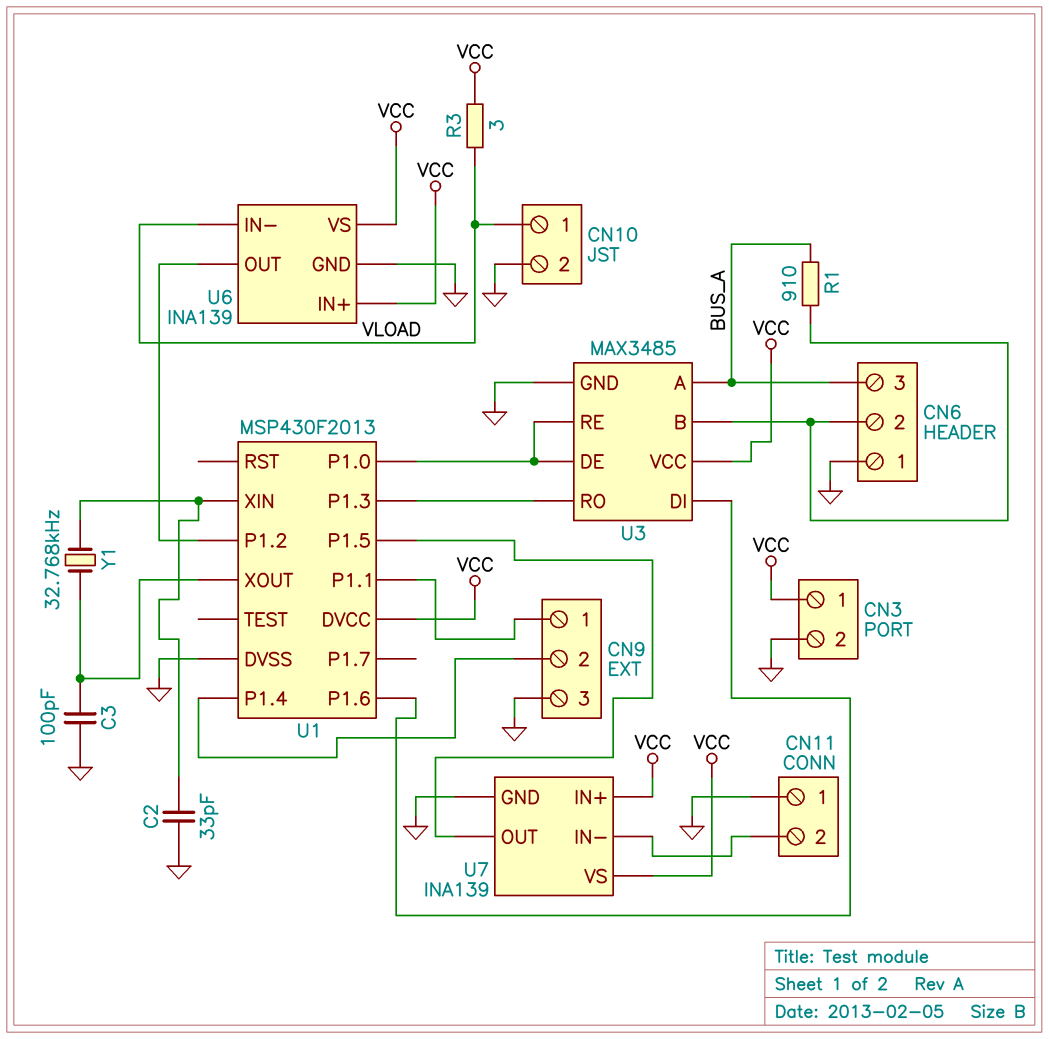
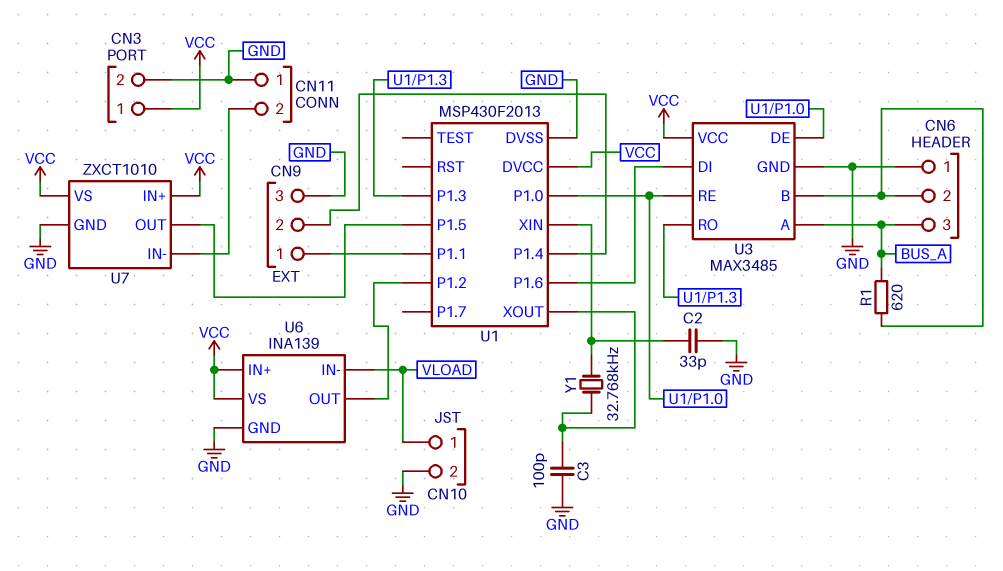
R1: 910 (BUS_A, CN6/2) -> 620 (BUS_A, CN6/2)
R3: 3 (VCC, VLOAD) -> none
U7: INA139 -> ZXCT1010

